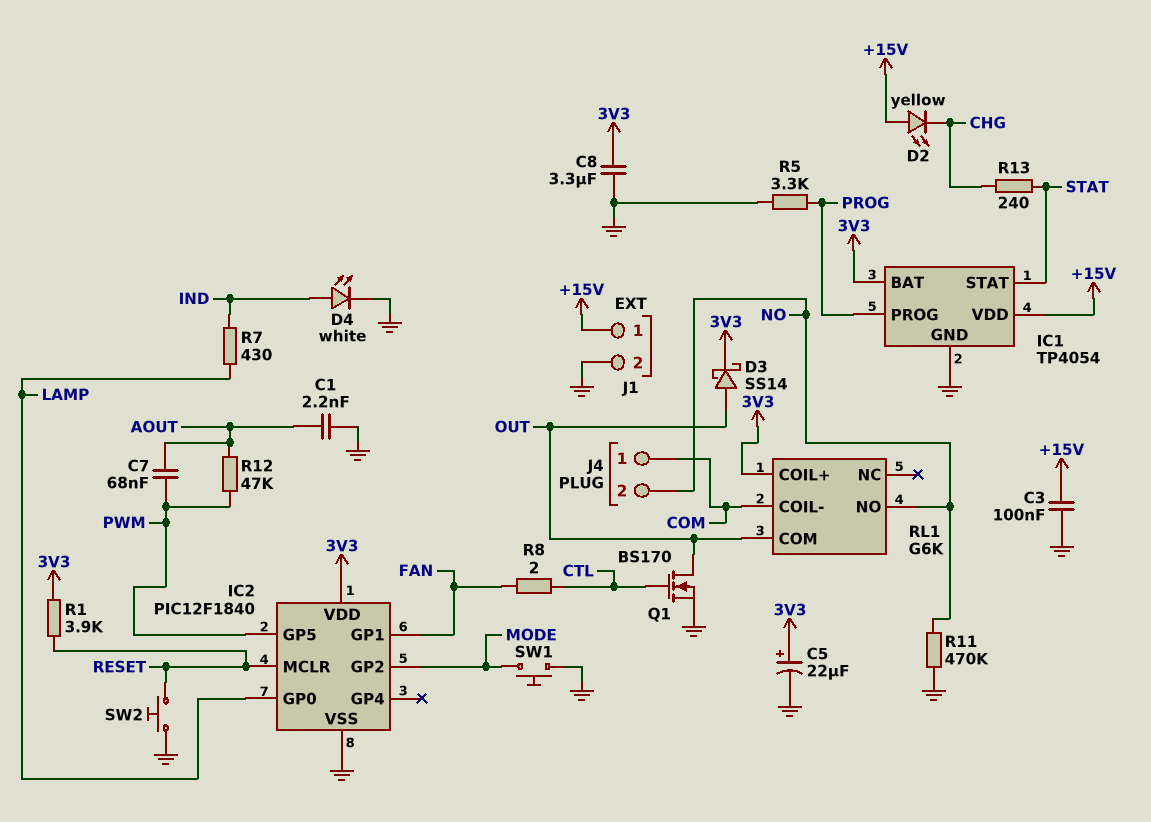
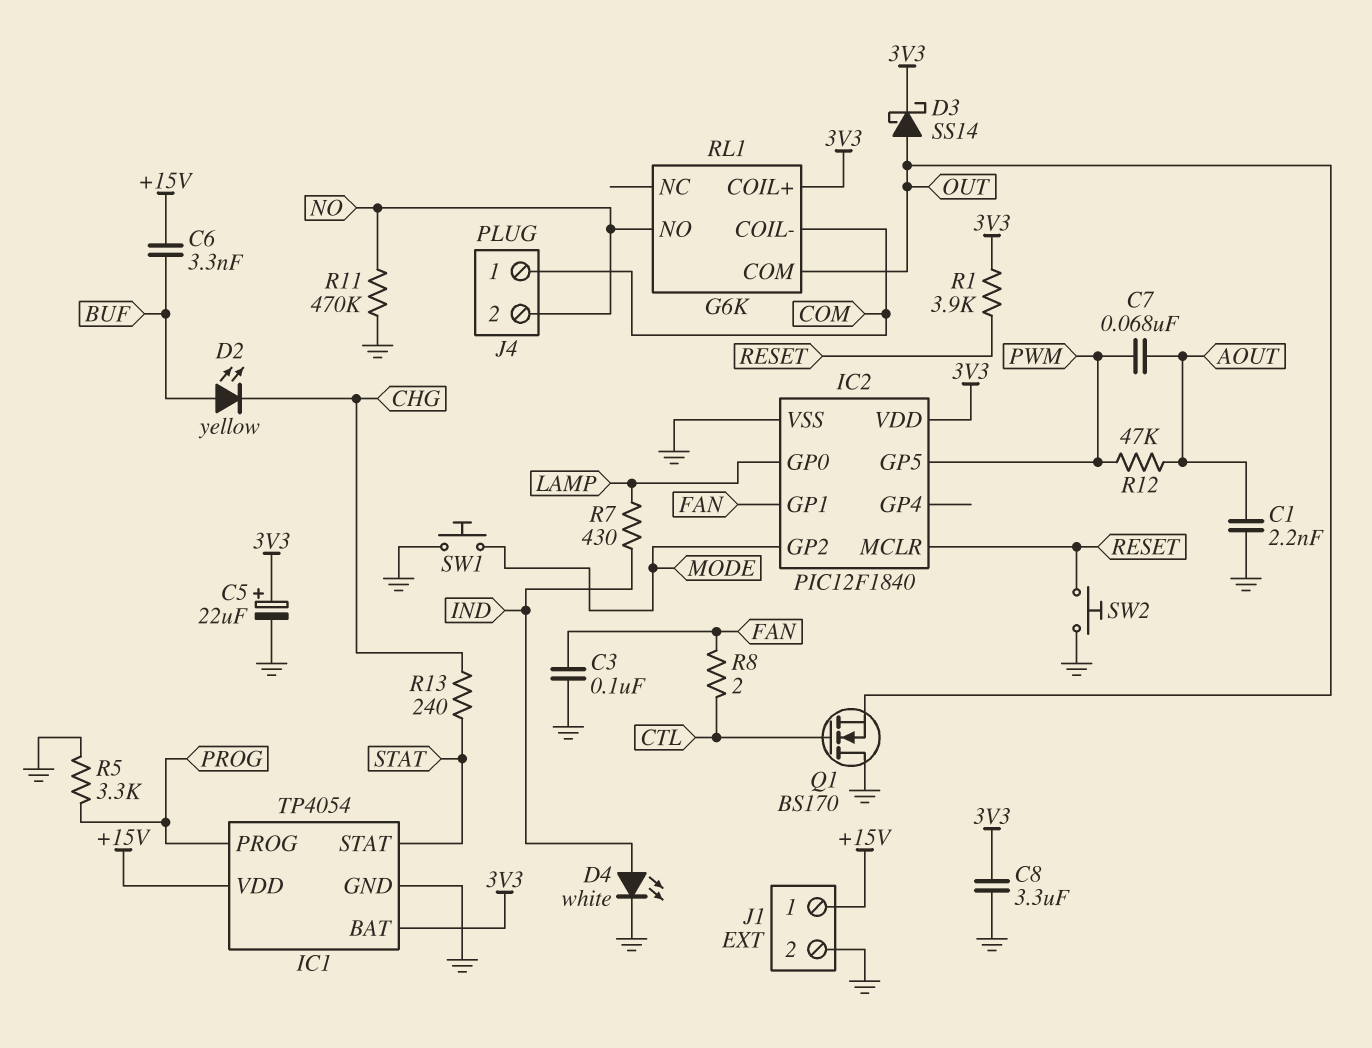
C3: 100nF (+15V, GND) -> 100nF (FAN, GND)
C6: none -> 3.3nF (+15V, BUF)
D2: LED yellow (A +15V, K CHG) -> LED yellow (A BUF, K CHG)
Q1: NMOS BS170 (G CTL, D OUT, S GND) -> NMOS BS170 (G CTL, D GND, S OUT)

